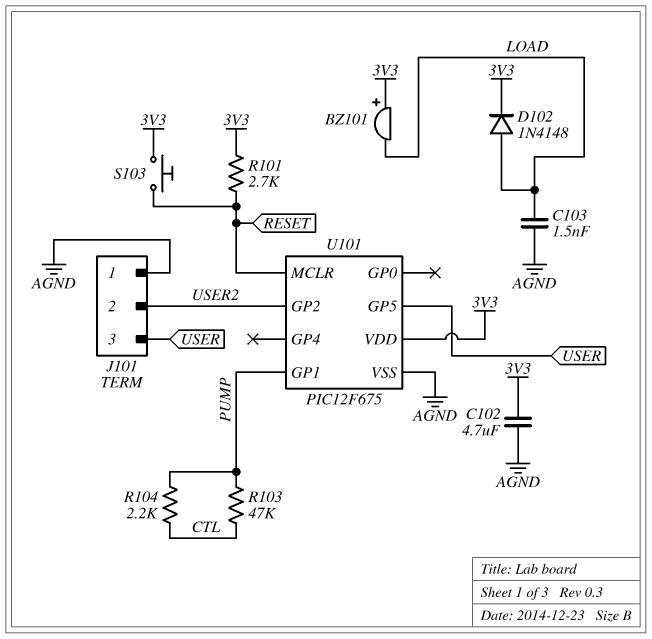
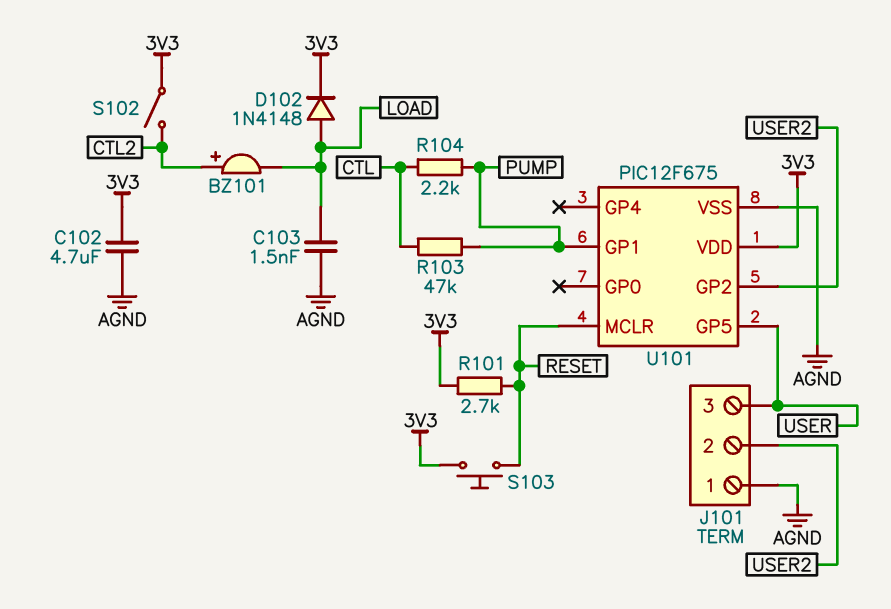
BZ101: buzzer (plus 3V3, minus LOAD) -> buzzer (plus CTL2, minus LOAD)
S102: none -> switch (3V3, CTL2)

